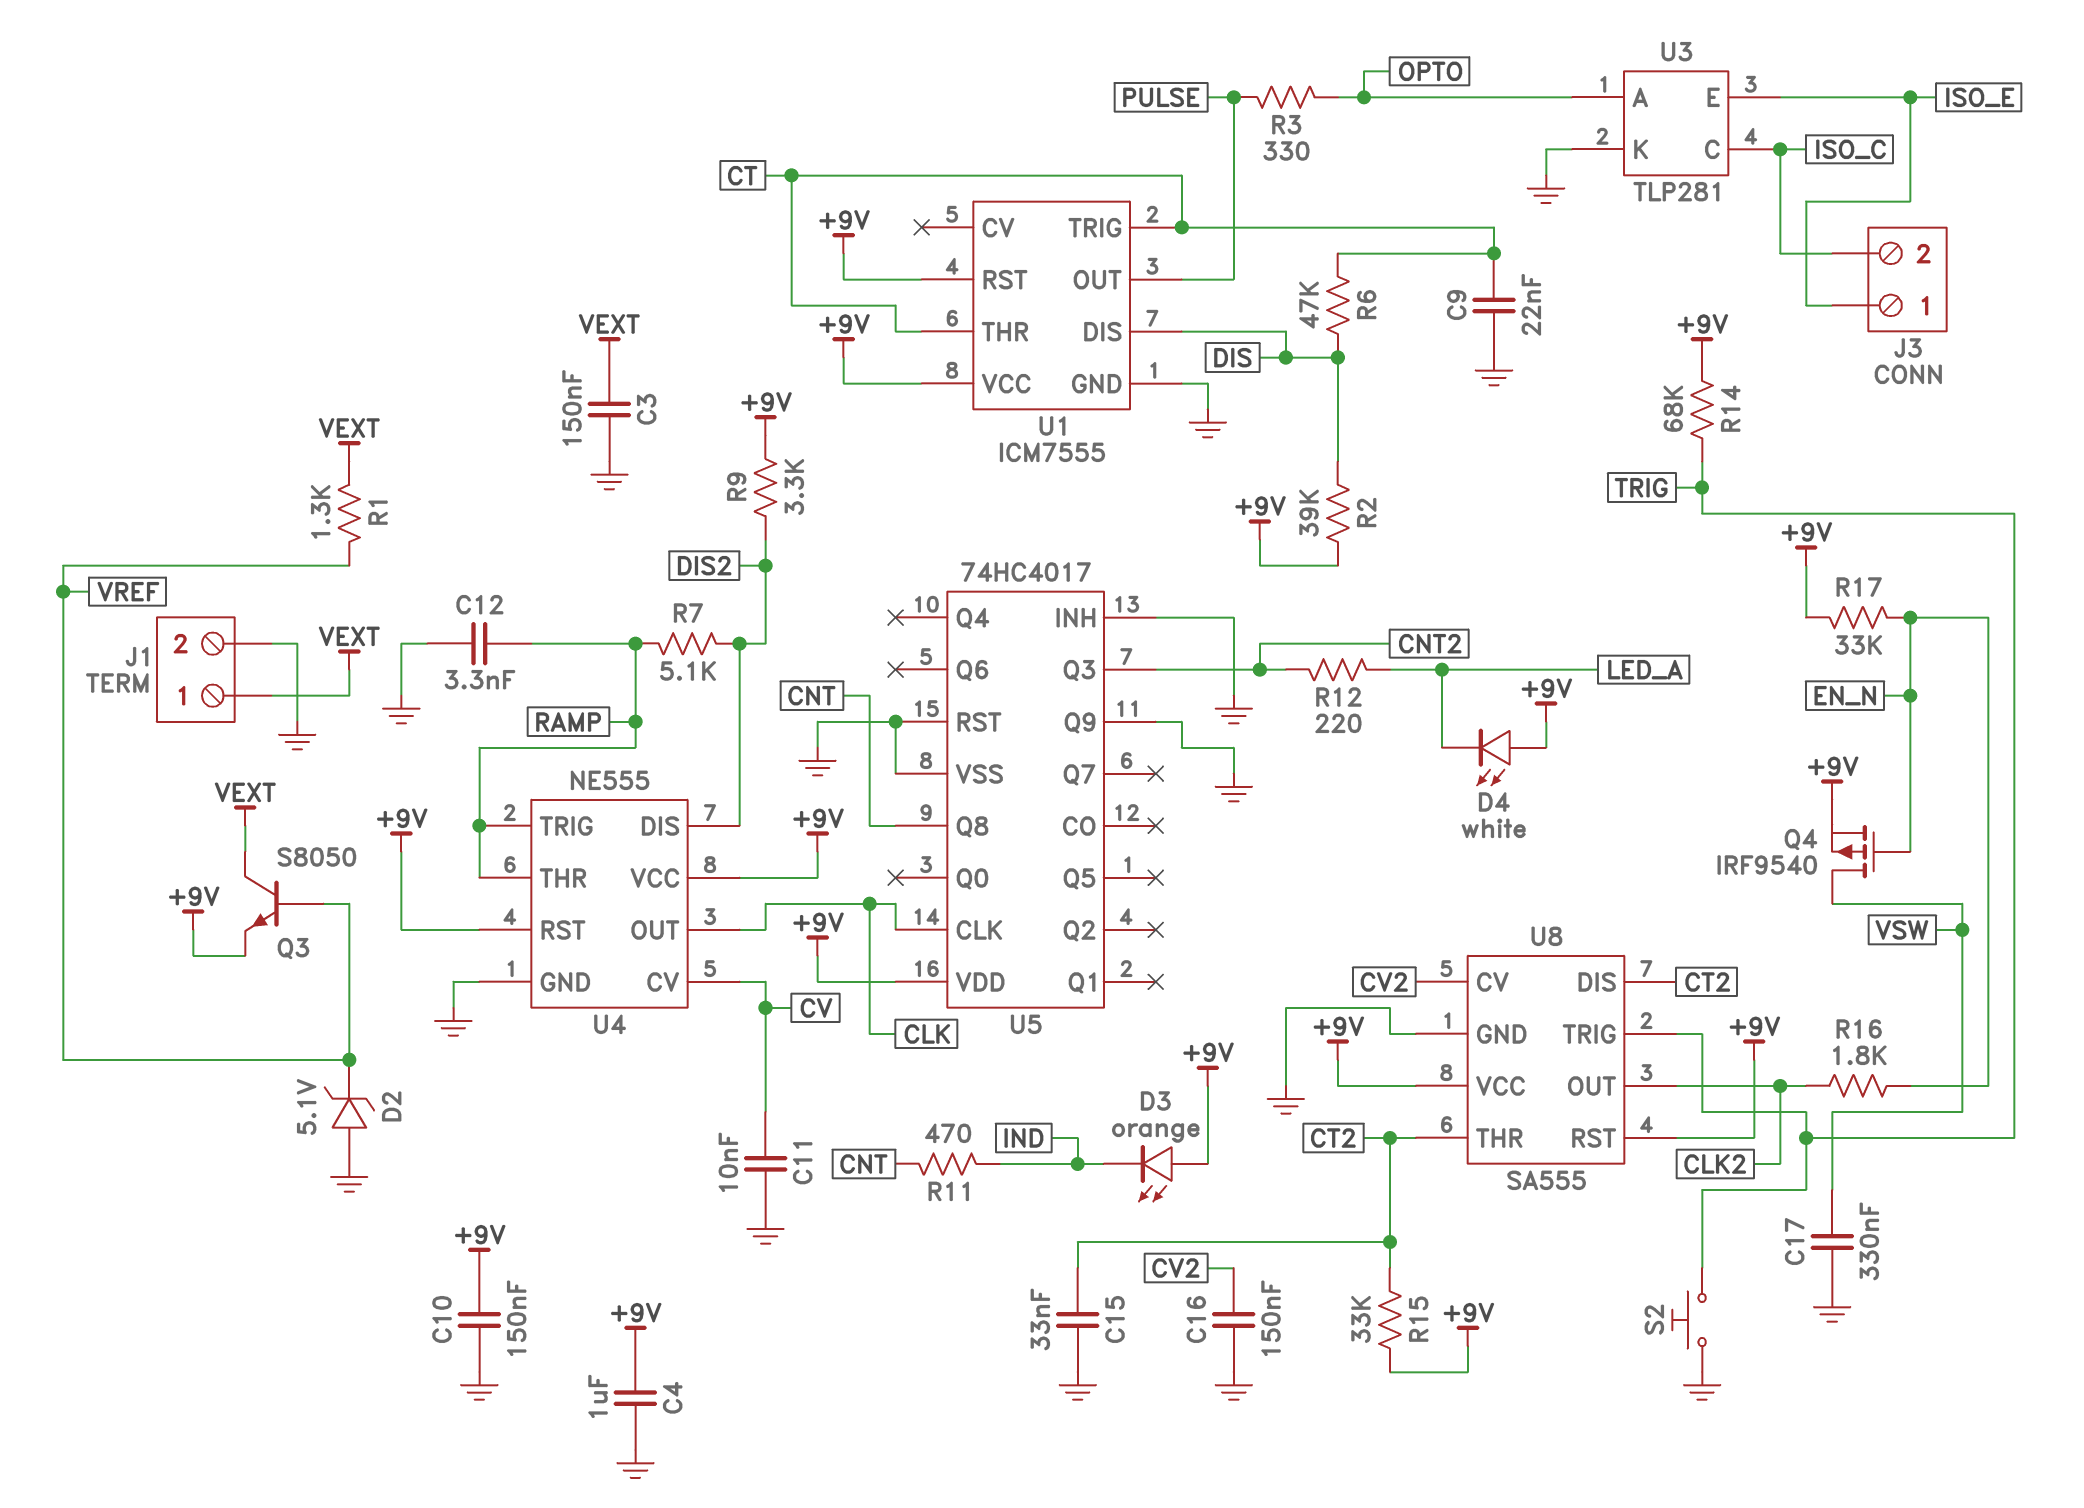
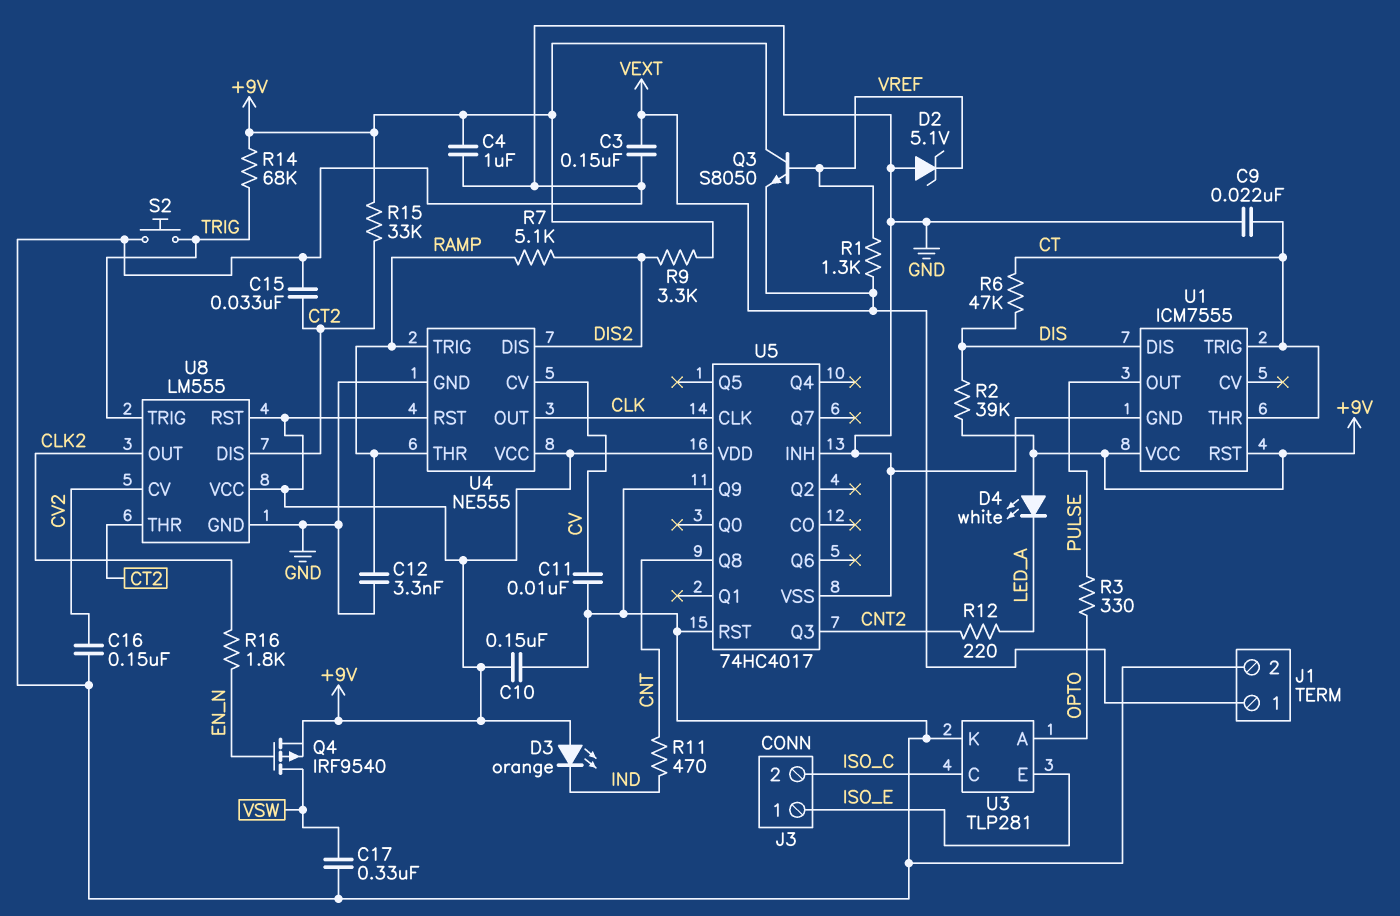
Q3: NPN S8050 (B VREF, C VEXT, E +9V) -> NPN S8050 (B VREF, C +9V, E VEXT)
R17: 33k (+9V, EN_N) -> none
U8: SA555 -> LM555

